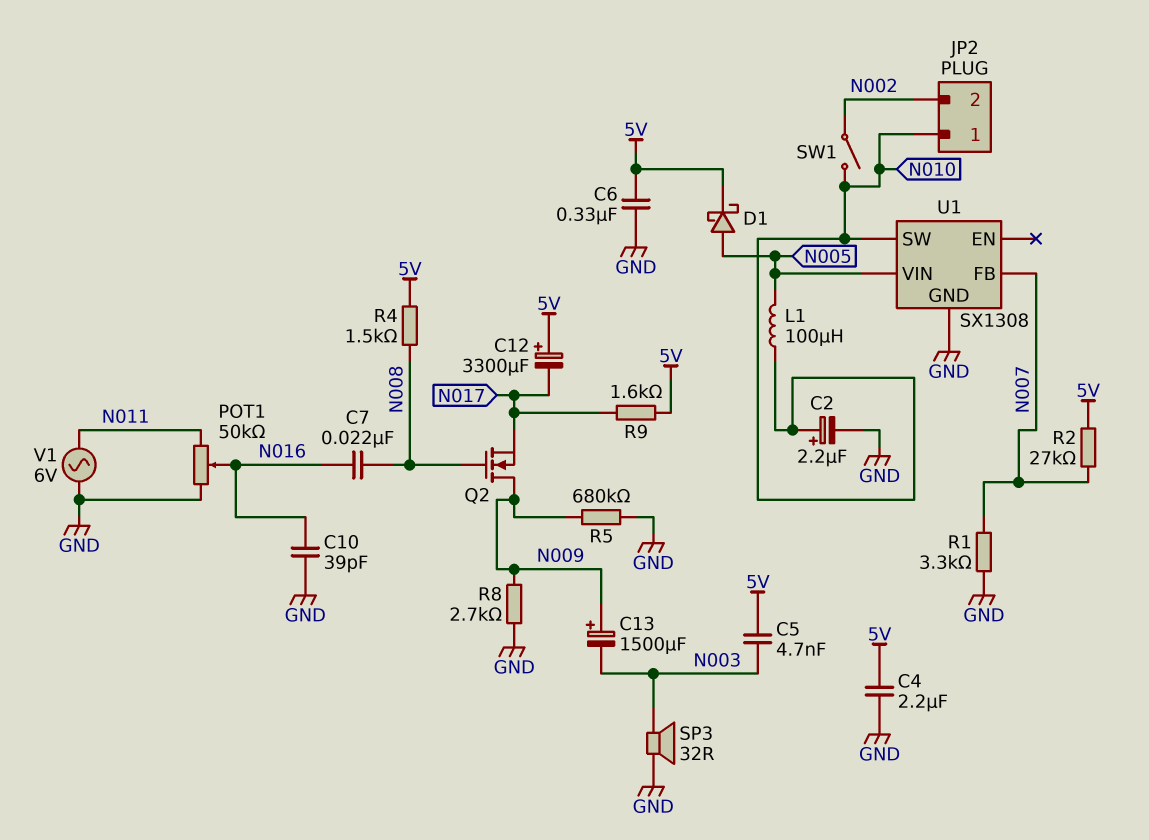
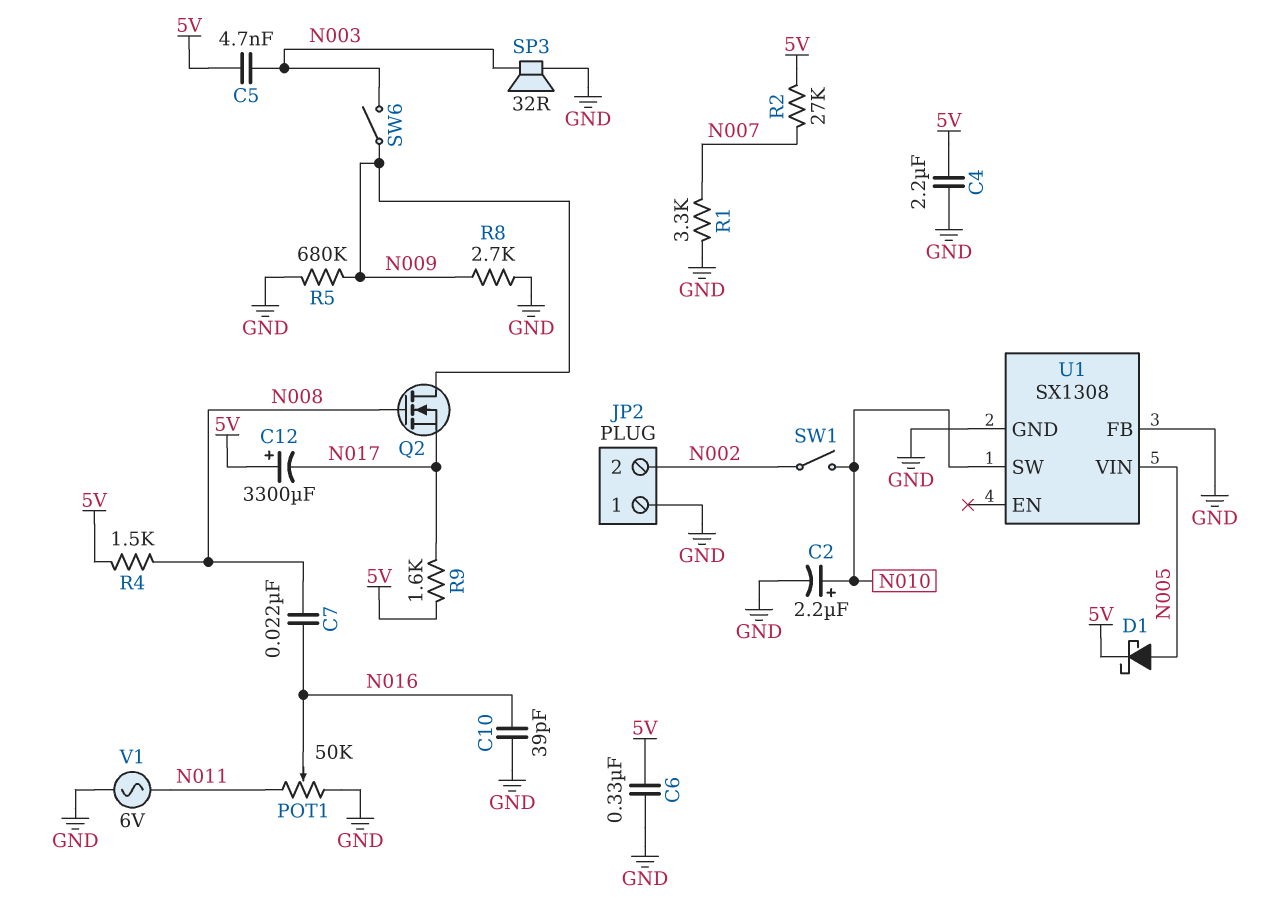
C13: 1500uF (plus N009, minus N003) -> none
JP2 pin 1: N010 -> GND
L1: 100uH (N005, N010) -> none
SW6: none -> switch (N003, N009)
U1 pin FB: N007 -> GND

